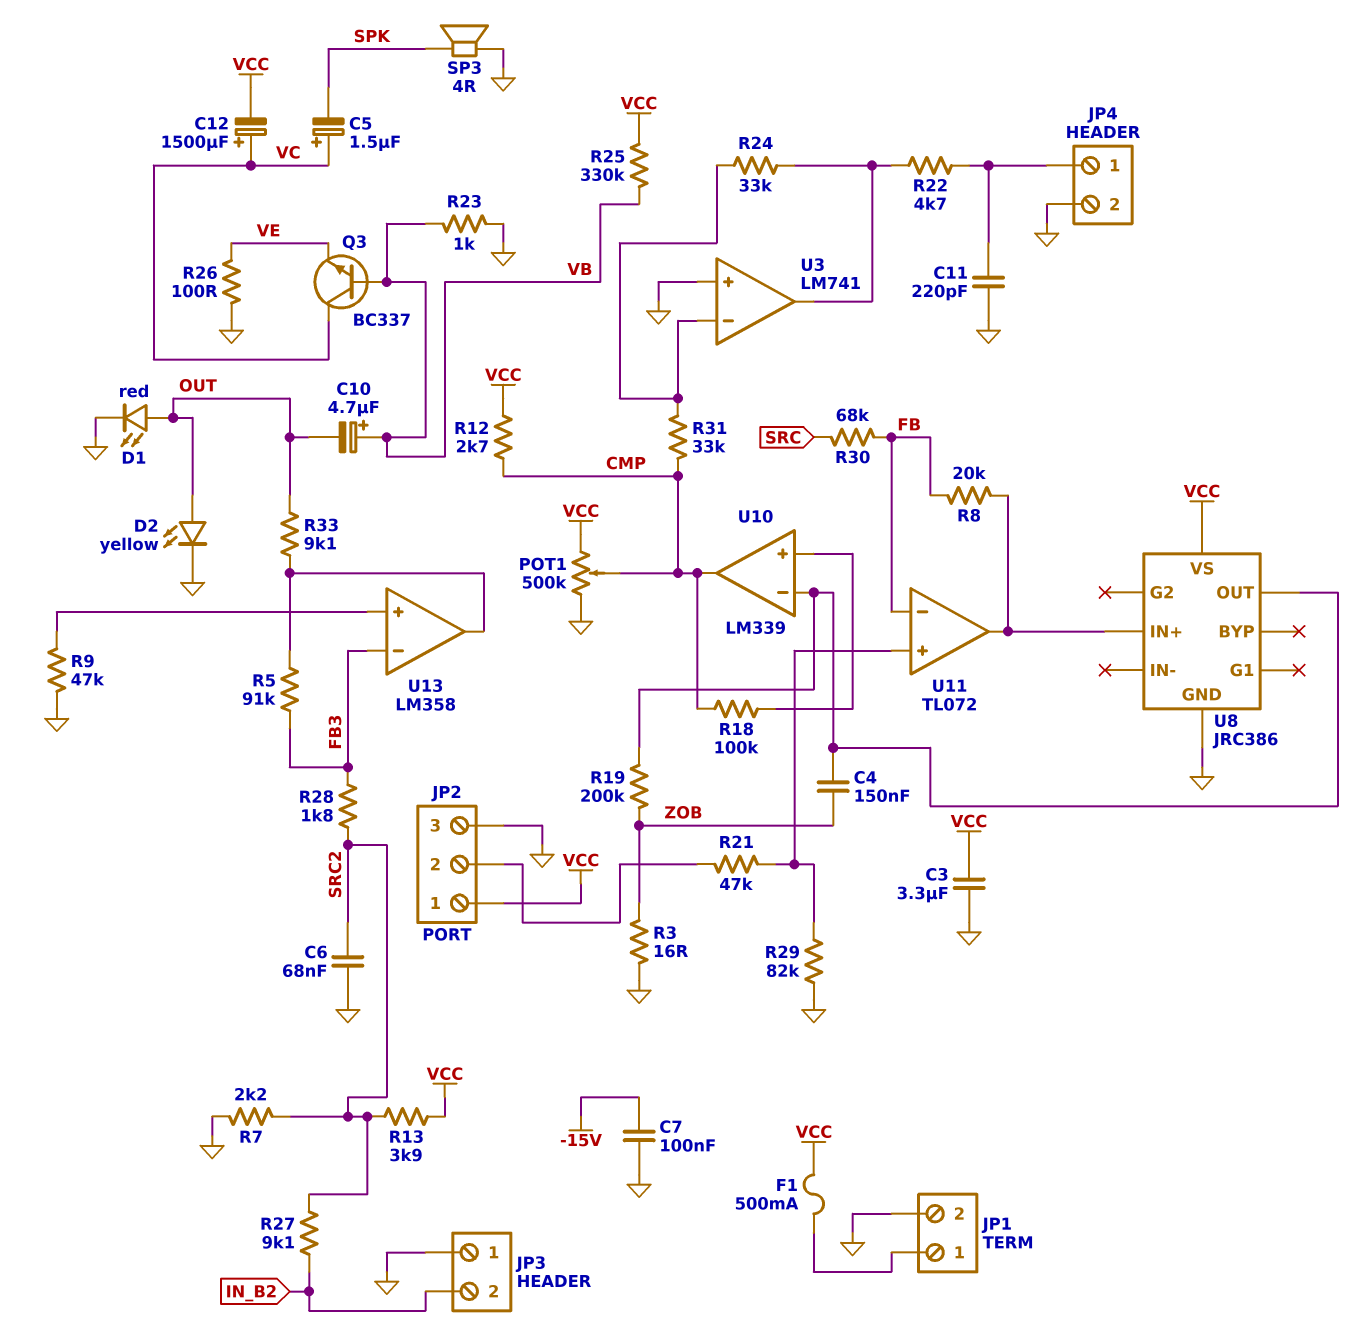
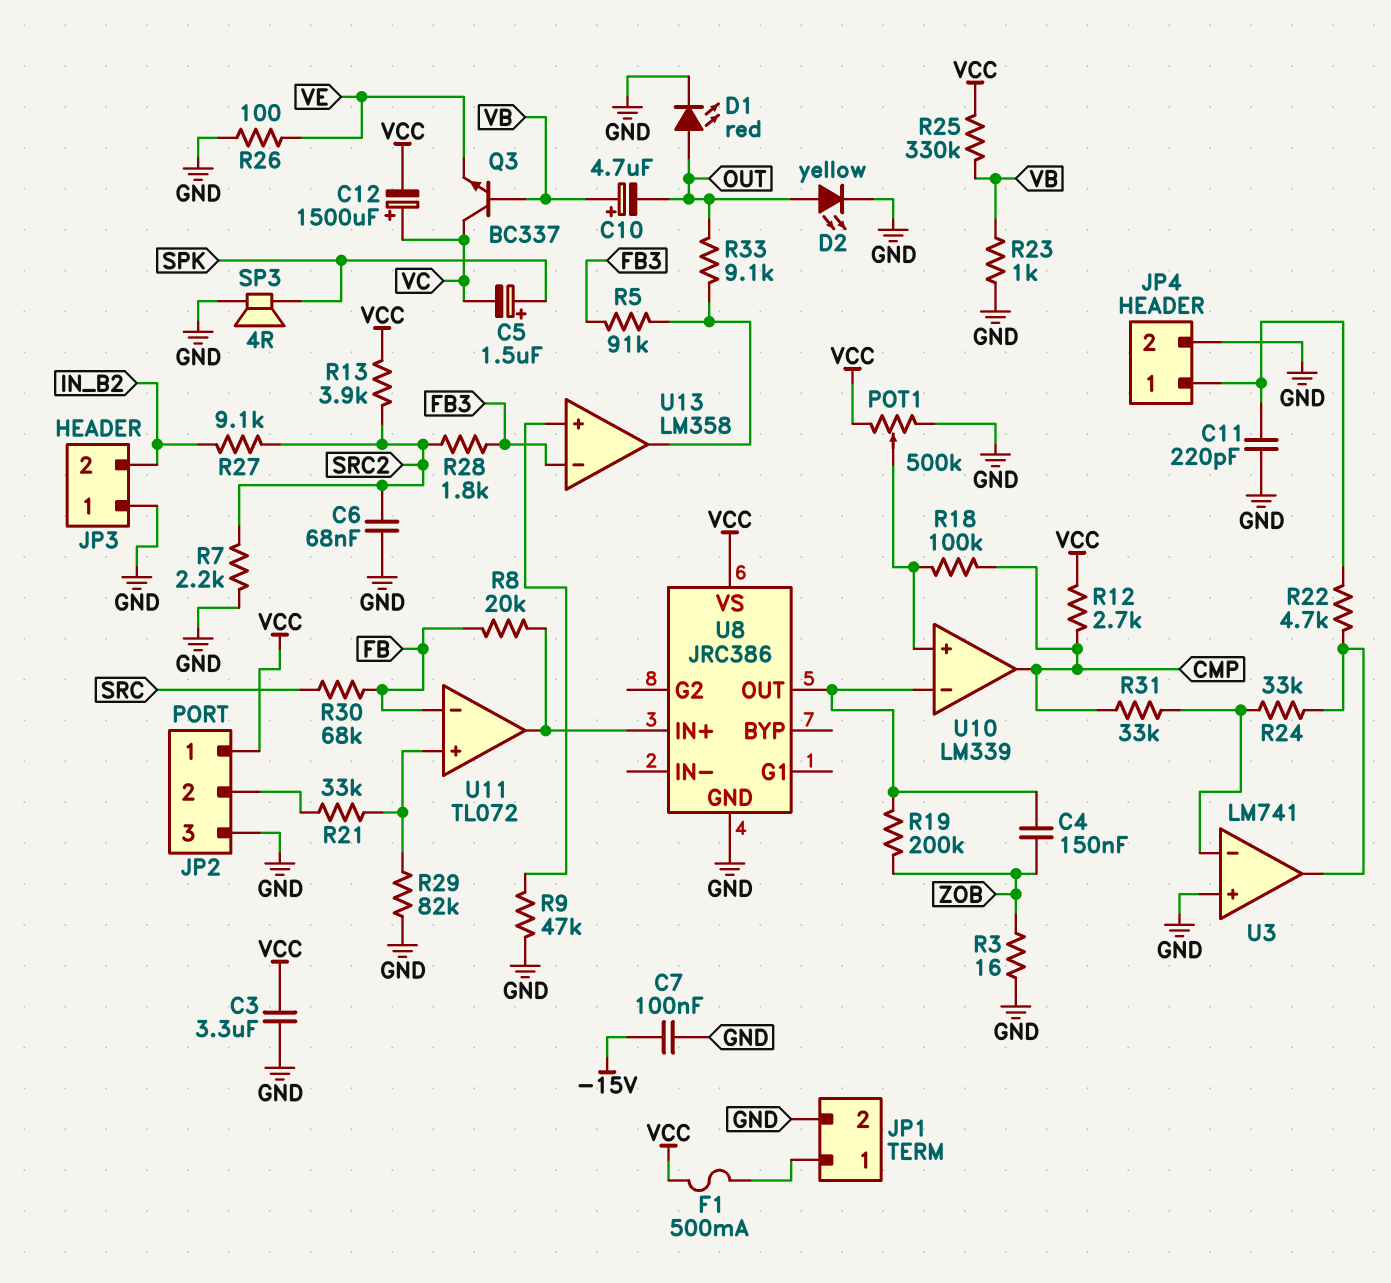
C5: 1.5uF (plus VC, minus SPK) -> 1.5uF (plus SPK, minus VC)
POT1: 500k (GND, VCC, wiper CMP) -> 500k (GND, VCC, wiper U10/in+)
R21: 47k (JP2/2, U11/in+) -> 33k (JP2/2, U11/in+)

